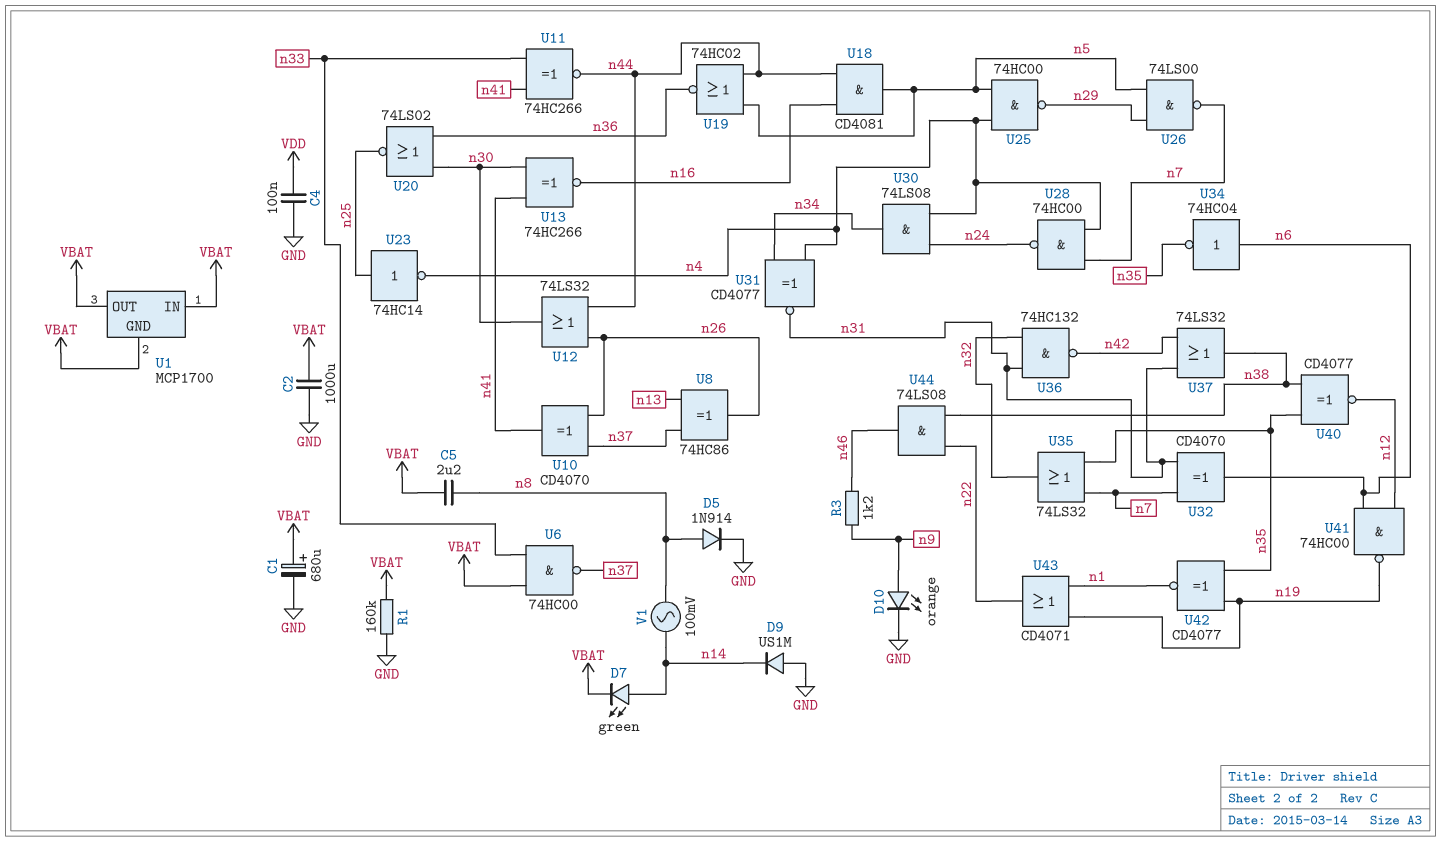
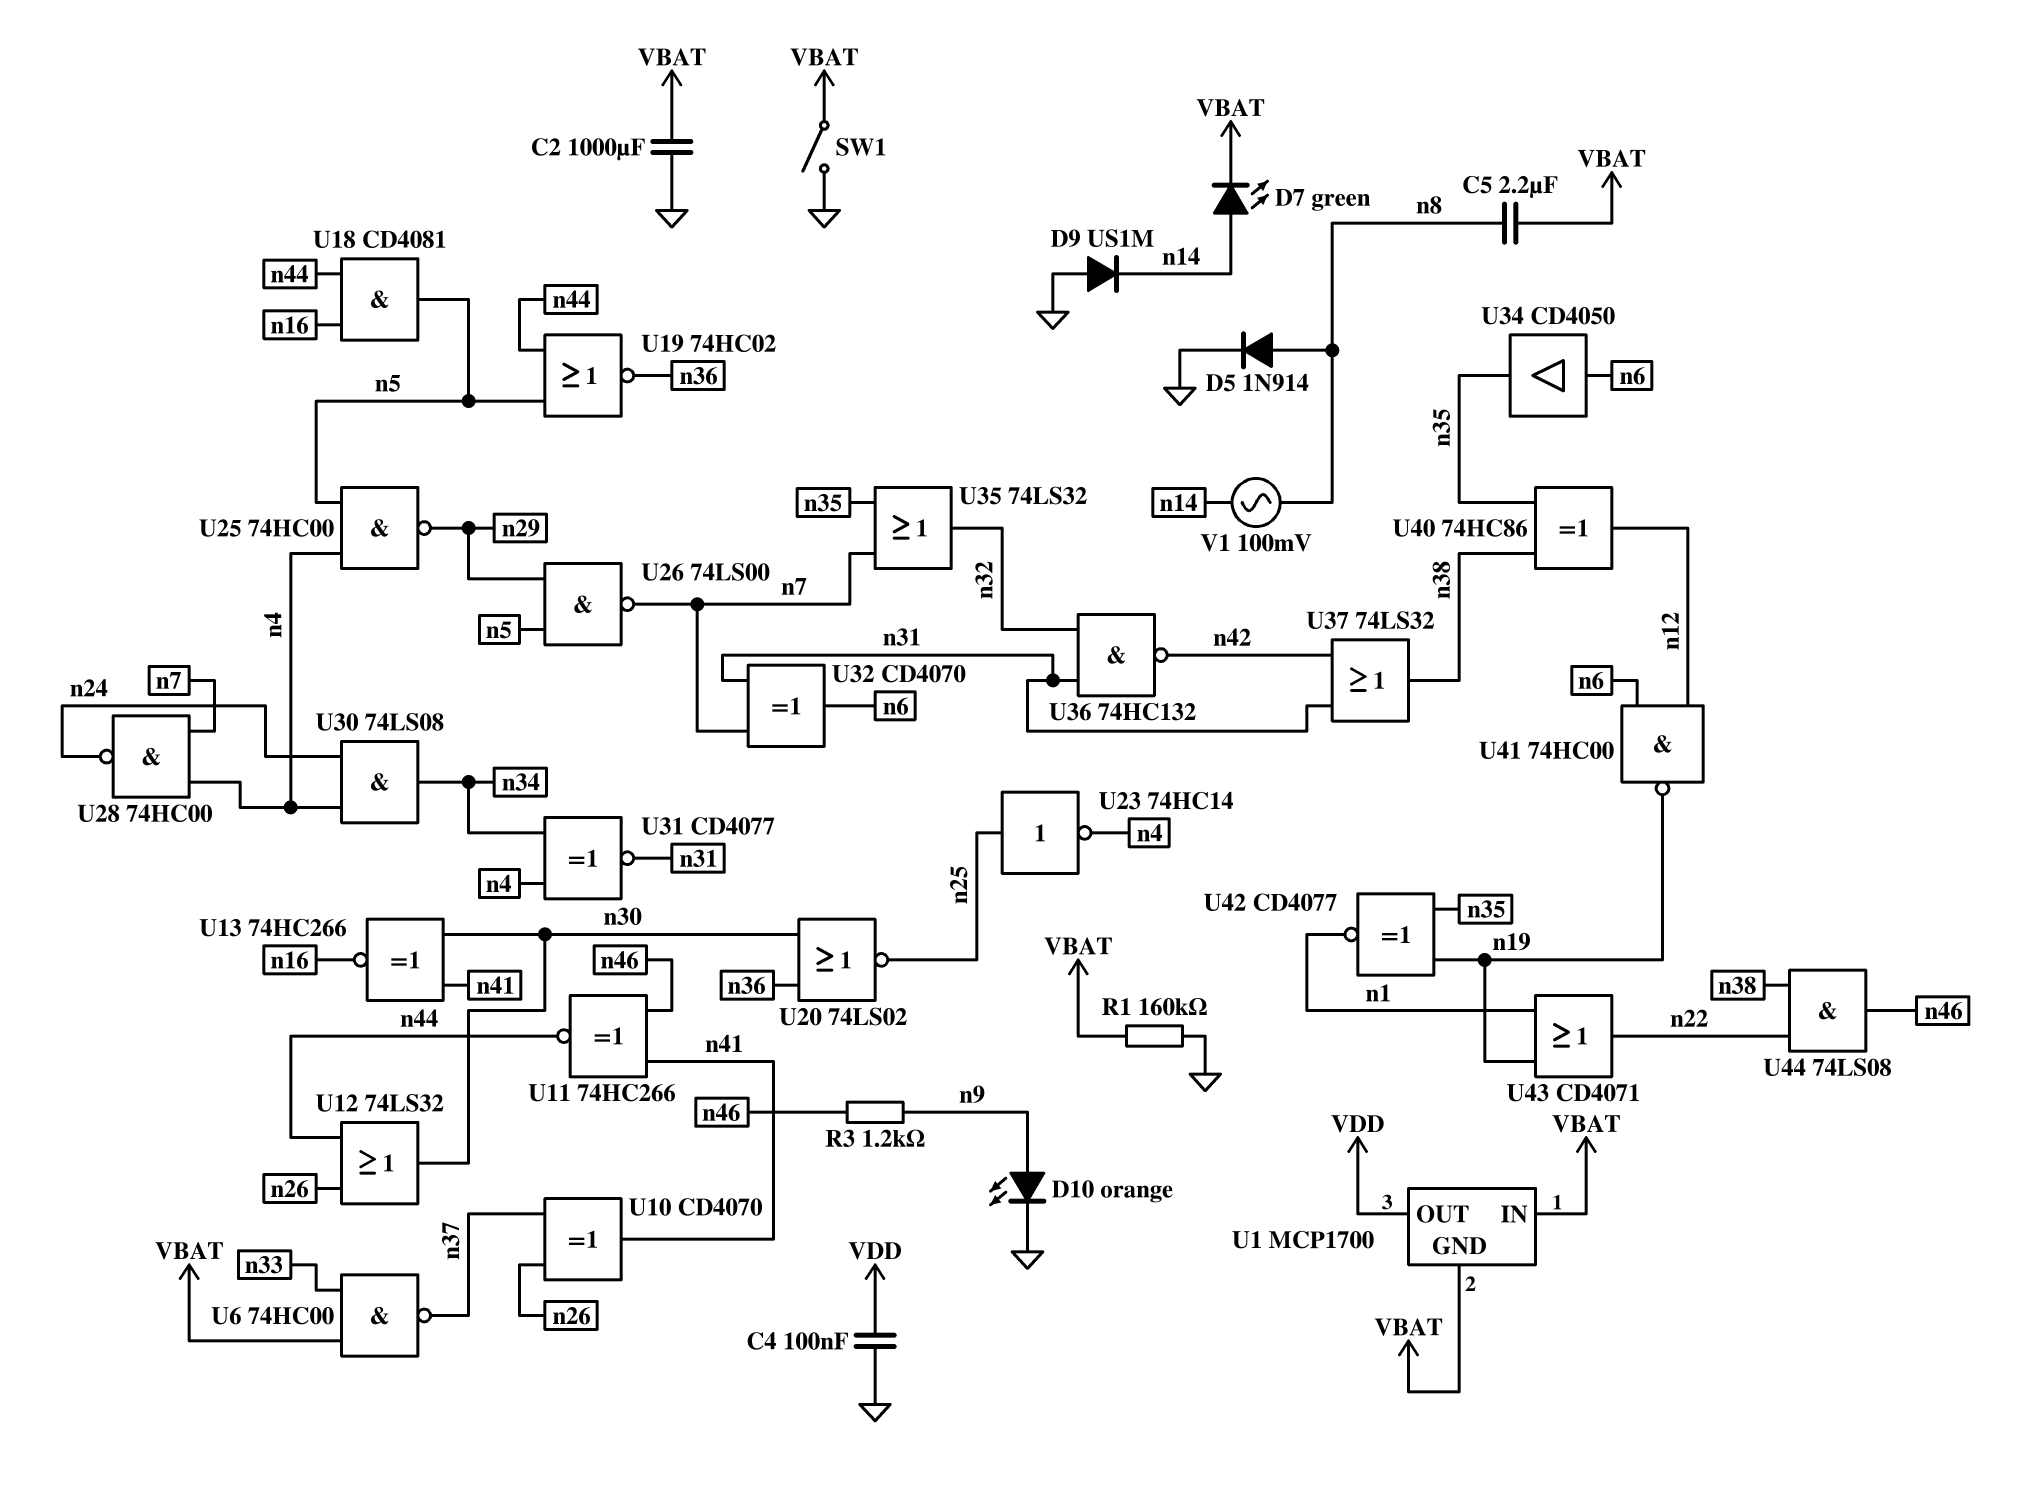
C1: 680uF (plus VBAT, minus GND) -> none
SW1: none -> switch (GND, VBAT)
U1 pin OUT: VBAT -> VDD
U8: XOR 74HC86 (in n13, in n37, out n26) -> none
U11: XNOR 74HC266 (in n33, in n41, out n44) -> XNOR 74HC266 (in n41, in n46, out n44)
U34: NOT 74HC04 (in n6, out n35) -> buffer CD4050 (in n6, out n35)
U40: XNOR CD4077 (in n35, in n38, out n12) -> XOR 74HC86 (in n35, in n38, out n12)

